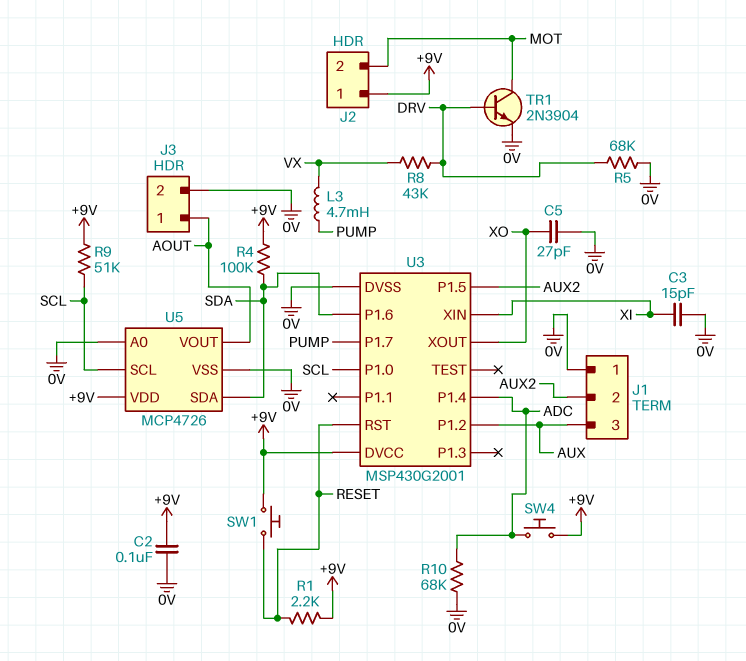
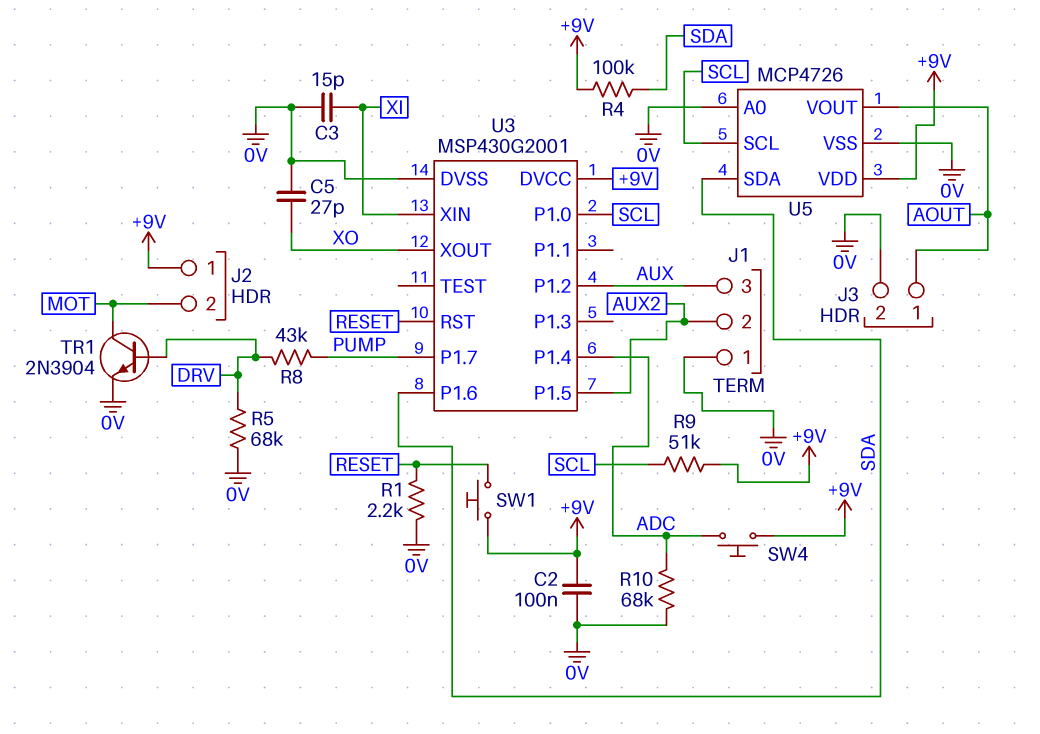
L3: 4.7mH (PUMP, VX) -> none
R1: 2.2k (+9V, RESET) -> 2.2k (0V, RESET)
R8: 43k (DRV, VX) -> 43k (DRV, PUMP)

